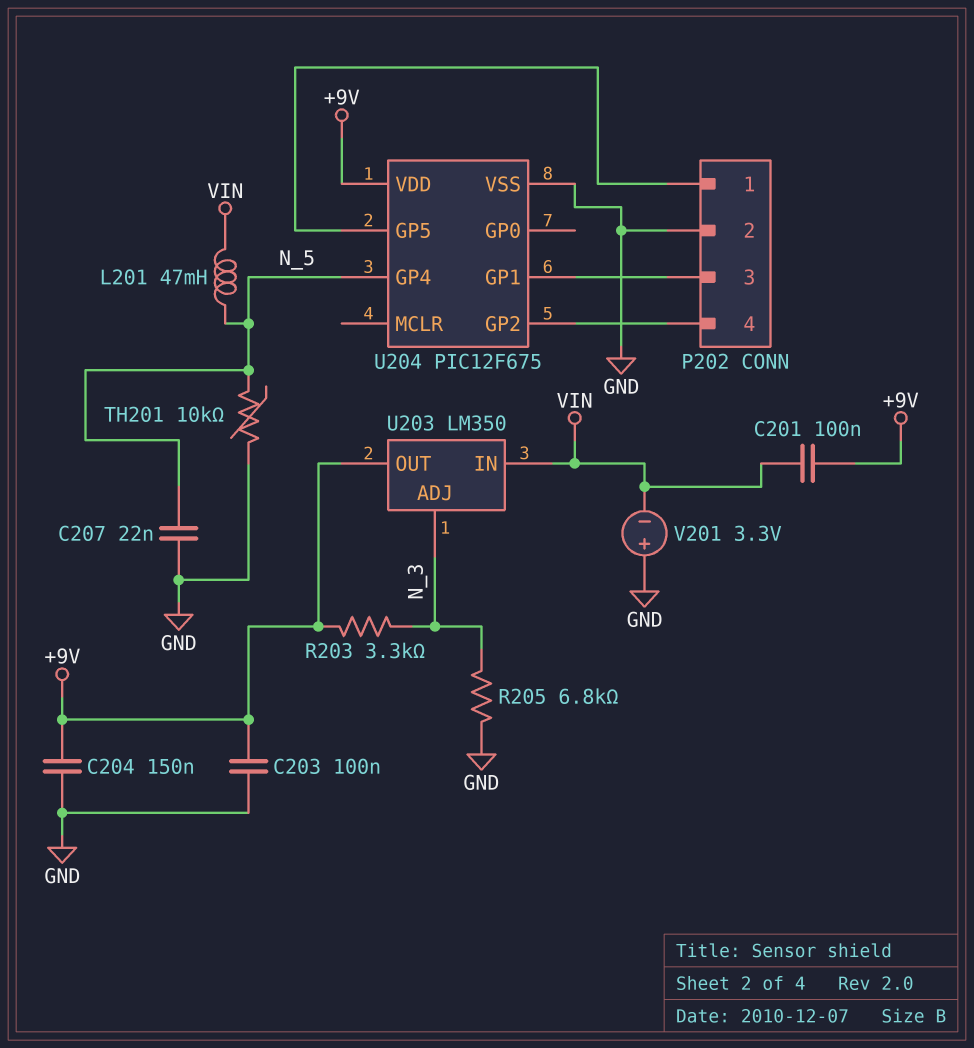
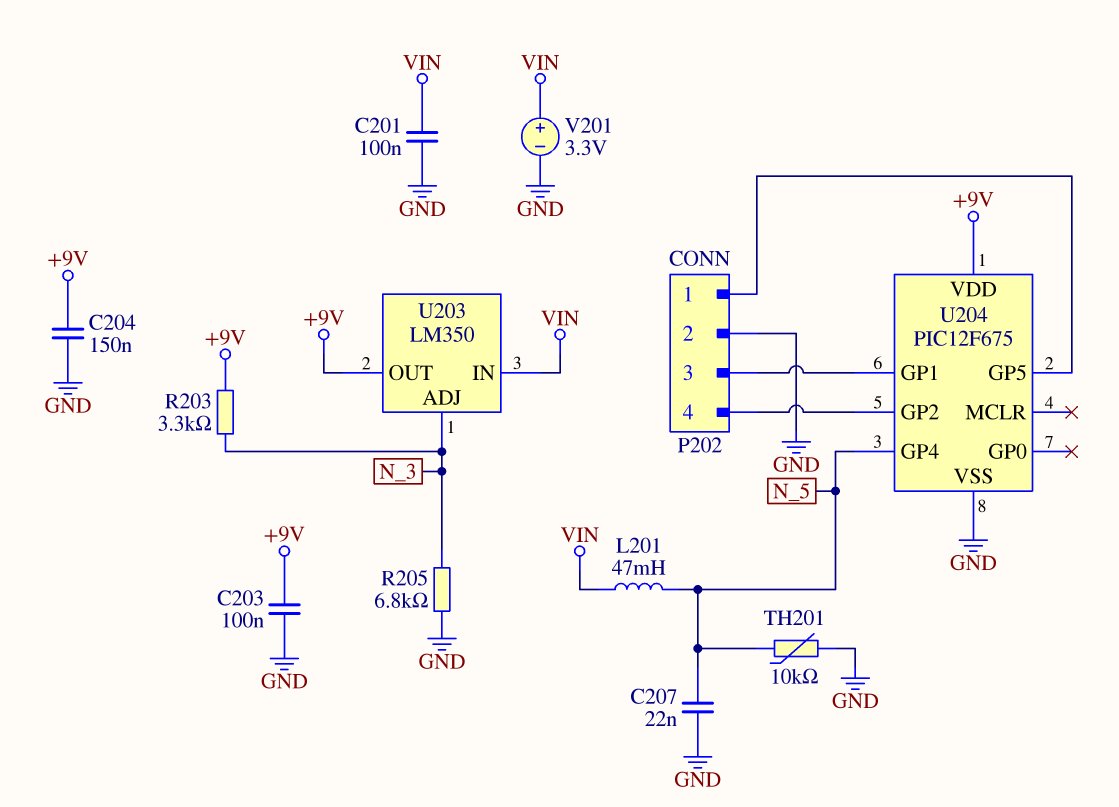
C201: 100nF (+9V, VIN) -> 100nF (GND, VIN)
V201: 3.3V (plus GND, minus VIN) -> 3.3V (plus VIN, minus GND)

